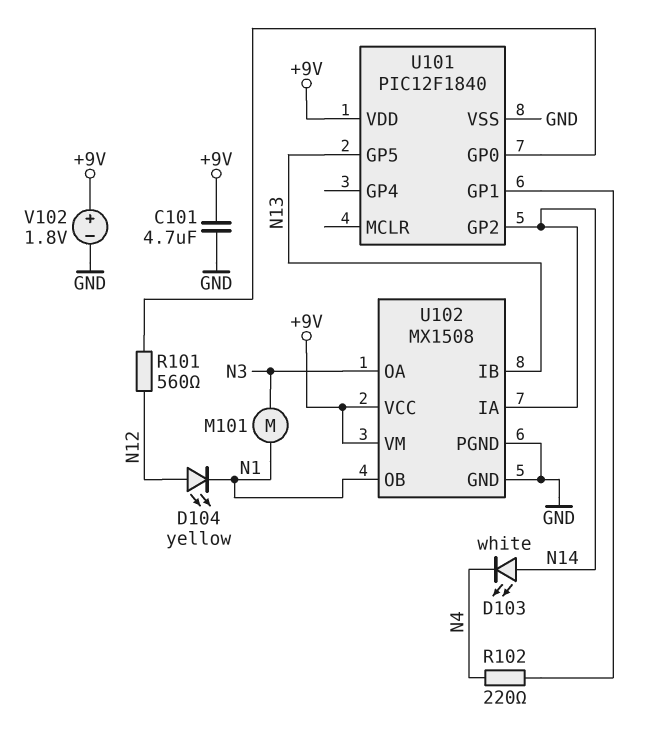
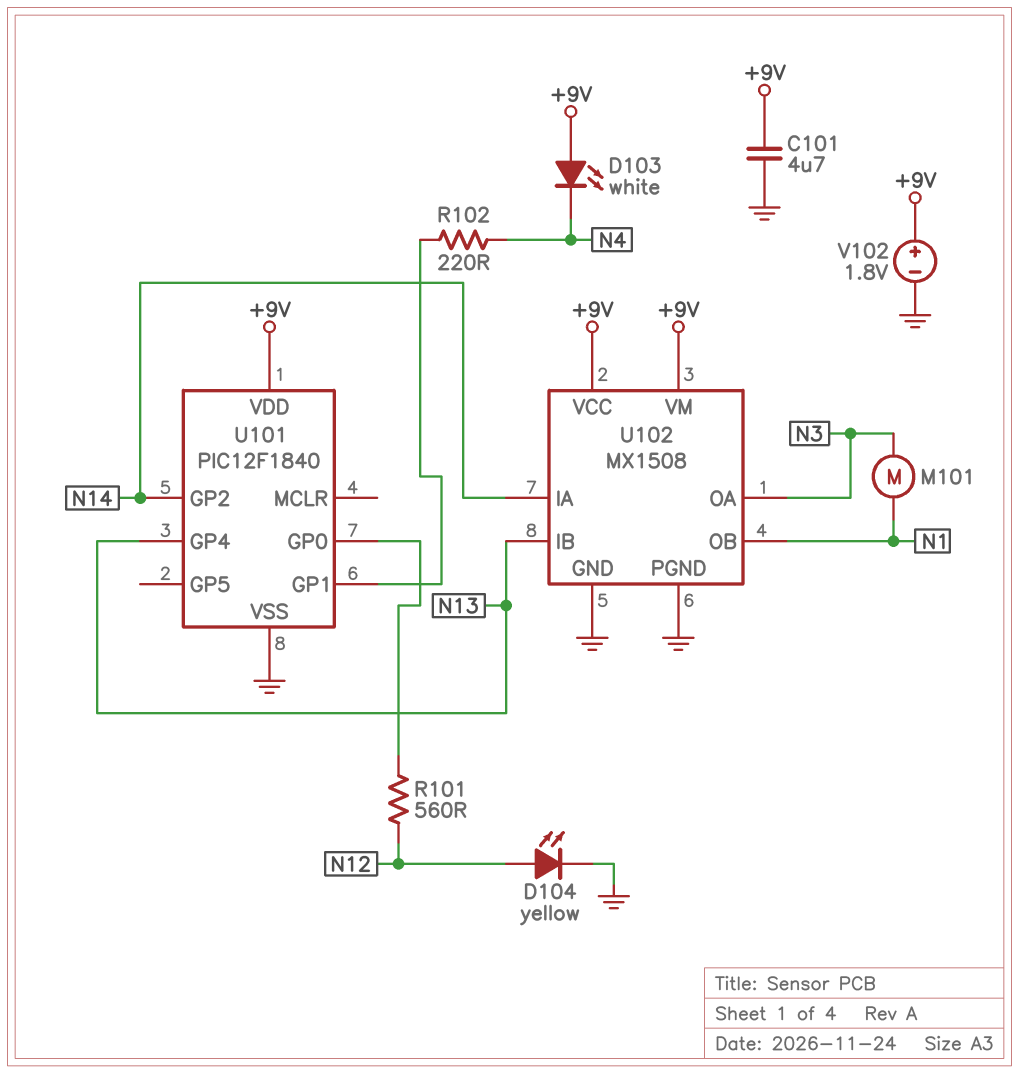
D103: LED white (A N14, K N4) -> LED white (A +9V, K N4)
D104: LED yellow (A N12, K N1) -> LED yellow (A N12, K GND)
U101 pin GP4: none -> N13
U101 pin GP5: N13 -> none

